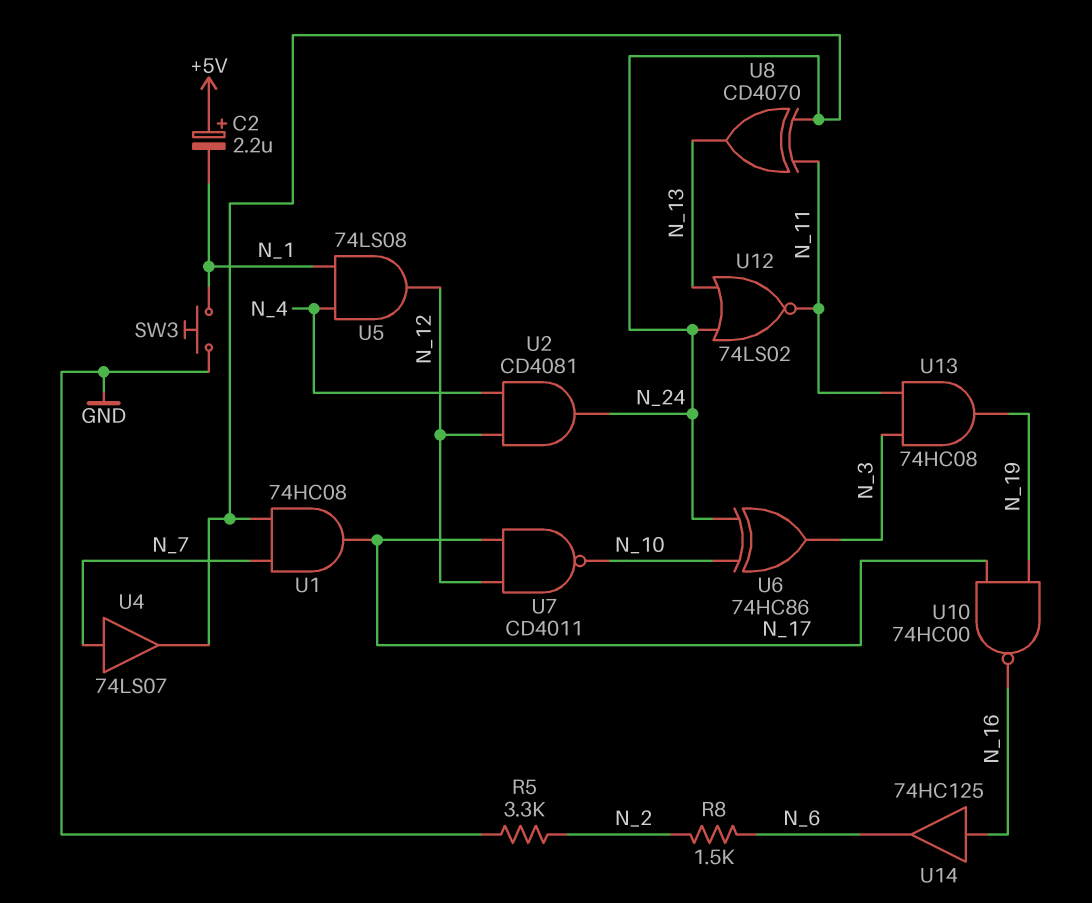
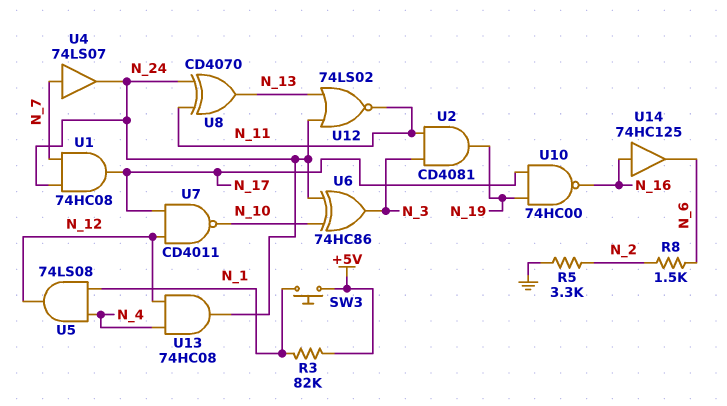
C2: 2.2uF (plus +5V, minus N_1) -> none
R3: none -> 82k (+5V, N_1)
SW3: button (GND, N_1) -> button (+5V, N_1)
U2: AND CD4081 (in N_4, in N_12, out N_24) -> AND CD4081 (in N_3, in N_11, out N_19)
U13: AND 74HC08 (in N_3, in N_11, out N_19) -> AND 74HC08 (in N_4, in N_12, out N_24)

